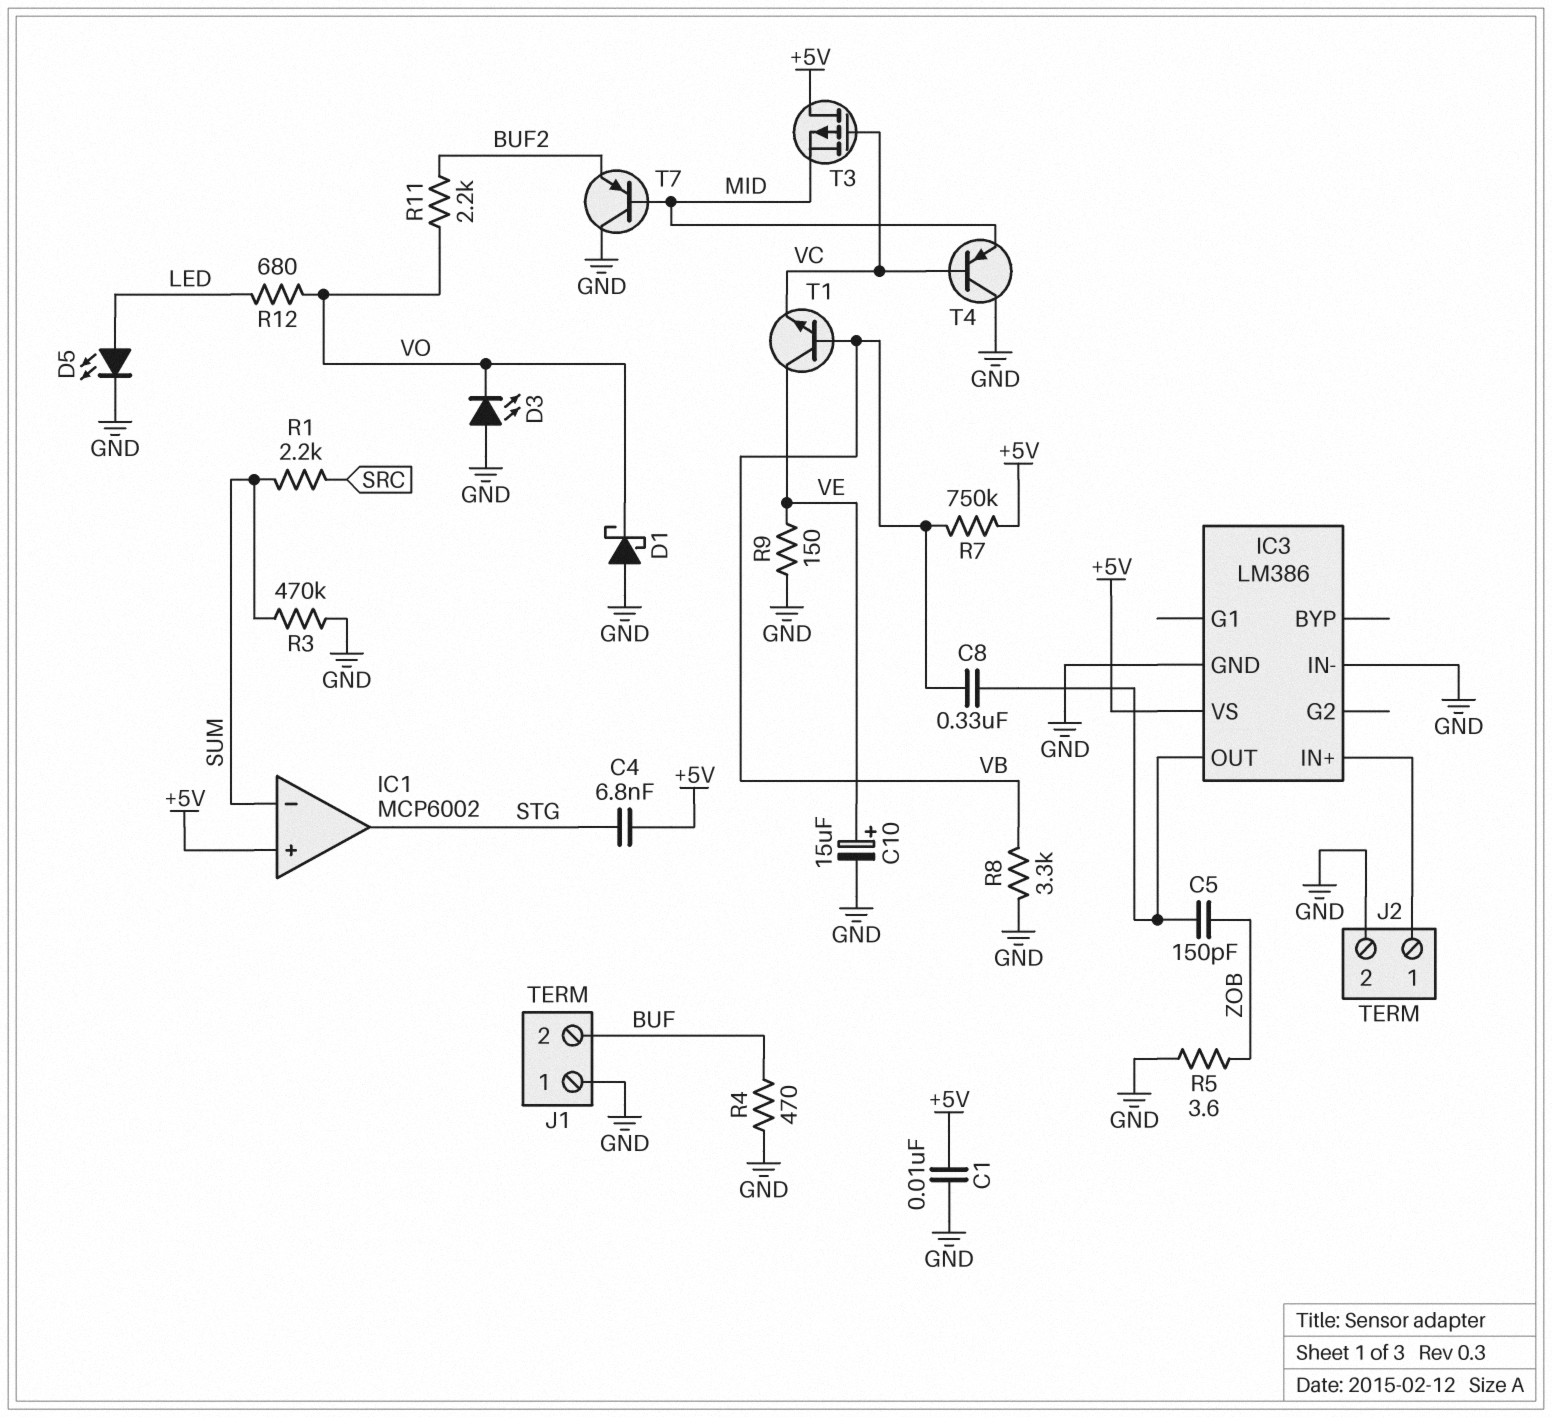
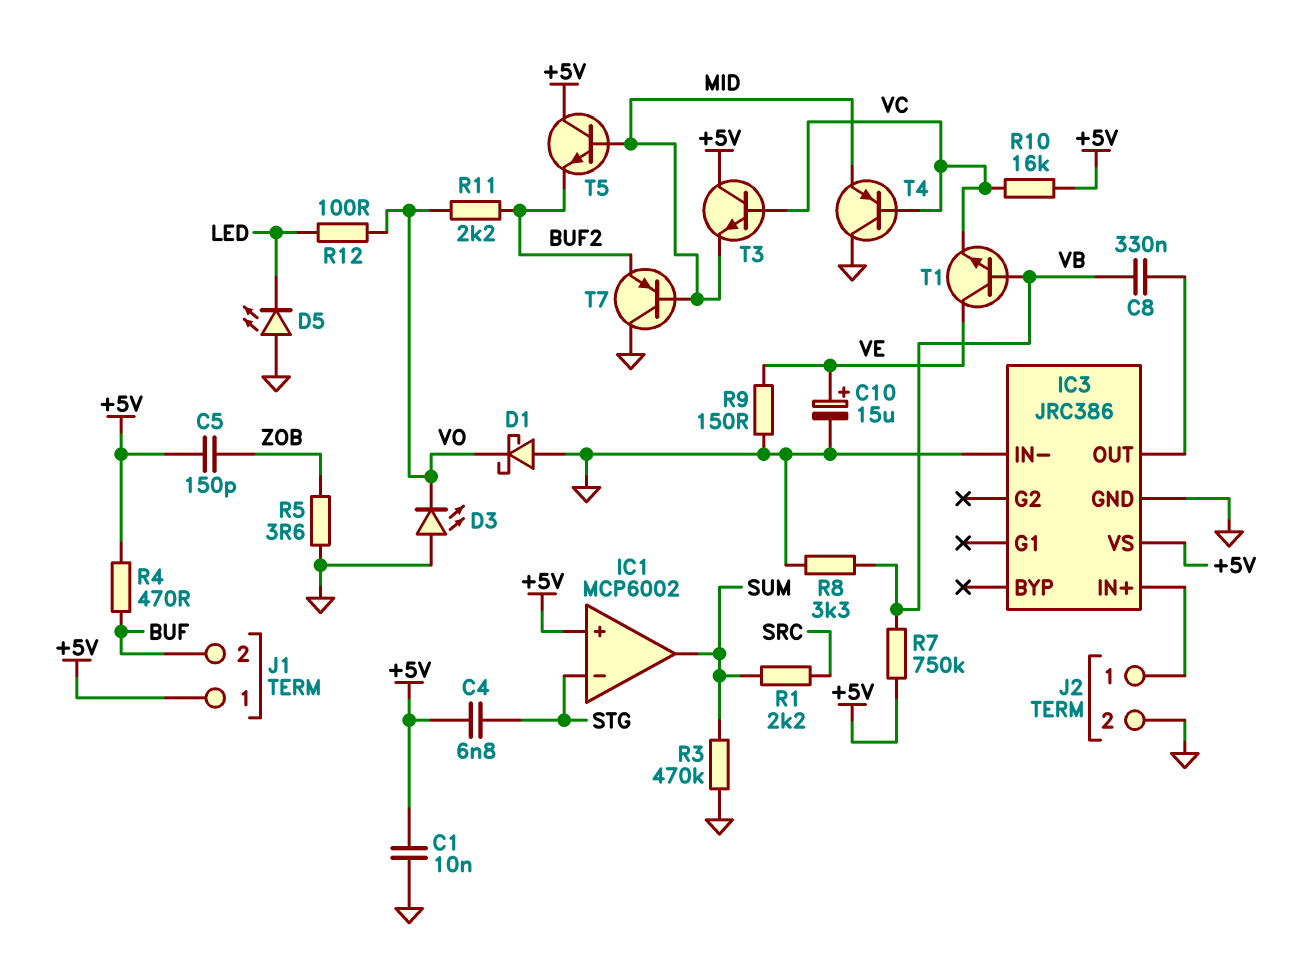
C5: 150pF (IC3/OUT, ZOB) -> 150pF (+5V, ZOB)
D5: LED (A LED, K GND) -> LED (A GND, K LED)
IC1 pin in-: SUM -> STG
IC1 pin out: STG -> SUM
IC3: LM386 -> JRC386
J1 pin 1: GND -> +5V
R4: 470 (BUF, GND) -> 470 (+5V, BUF)
R10: none -> 16k (+5V, VC)
R12: 680 (LED, VO) -> 100 (LED, VO)
T3: PMOS (G VC, D +5V, S MID) -> NPN (B VC, C +5V, E MID)
T5: none -> NPN (B MID, C +5V, E BUF2)

